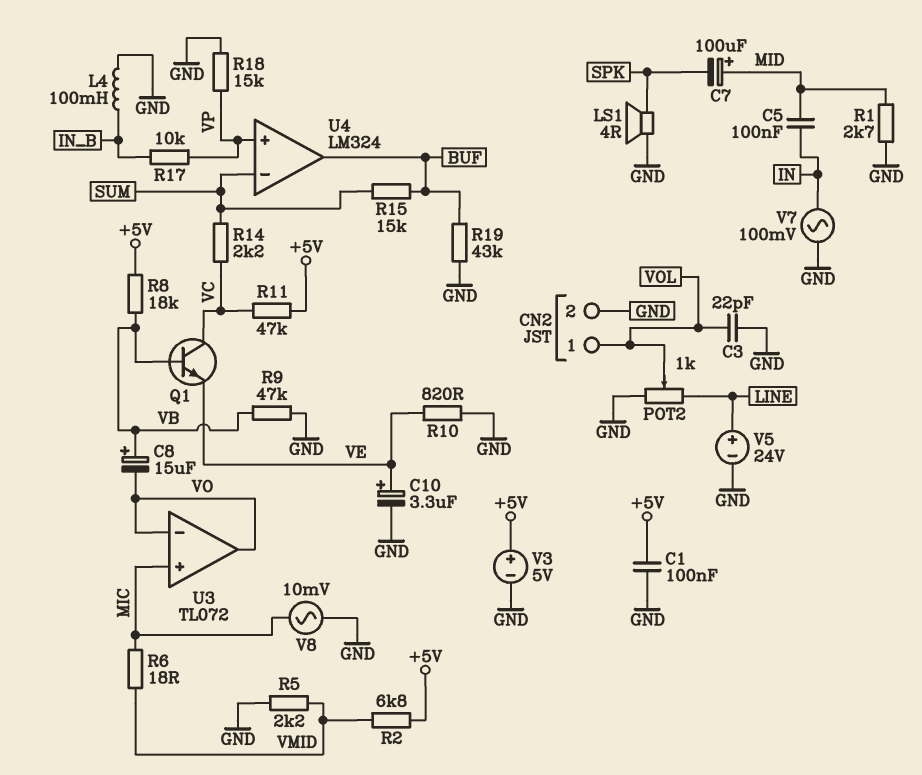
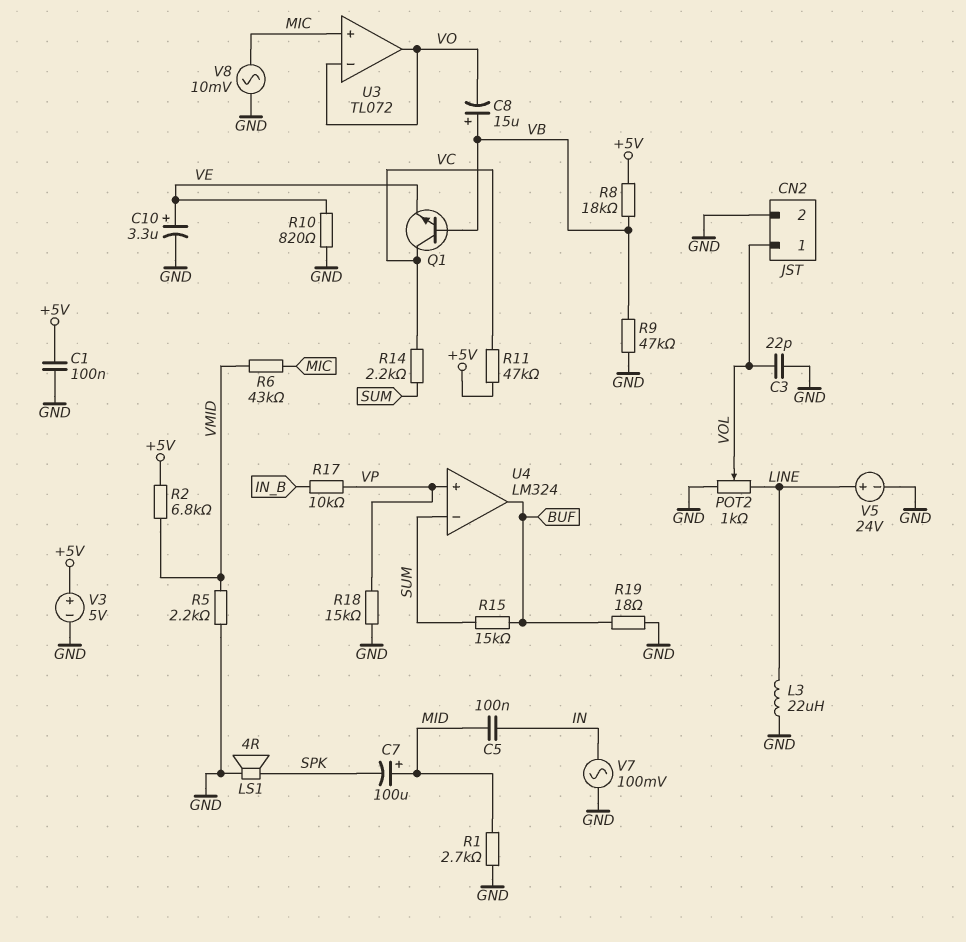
L3: none -> 22uH (GND, LINE)
L4: 100mH (GND, IN_B) -> none
R6: 18 (MIC, VMID) -> 43k (MIC, VMID)
R19: 43k (BUF, GND) -> 18 (BUF, GND)

